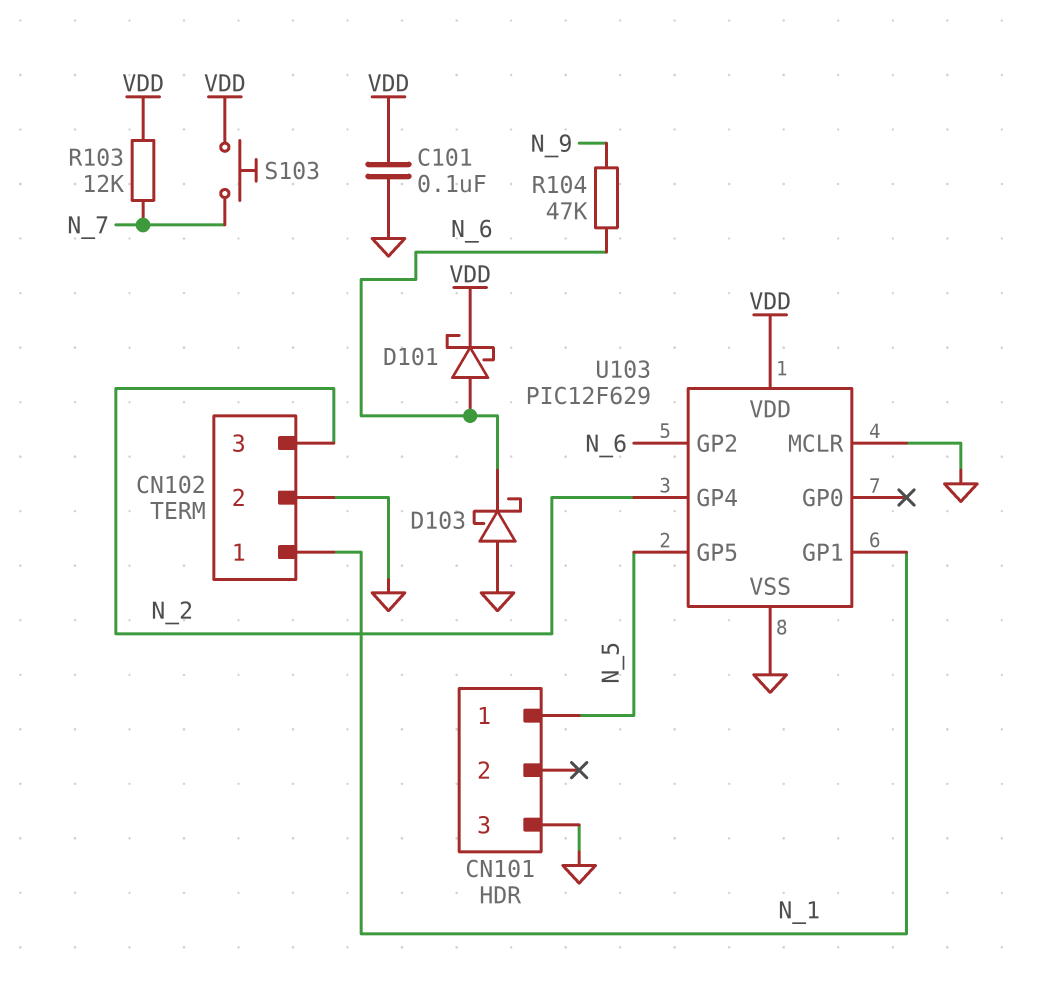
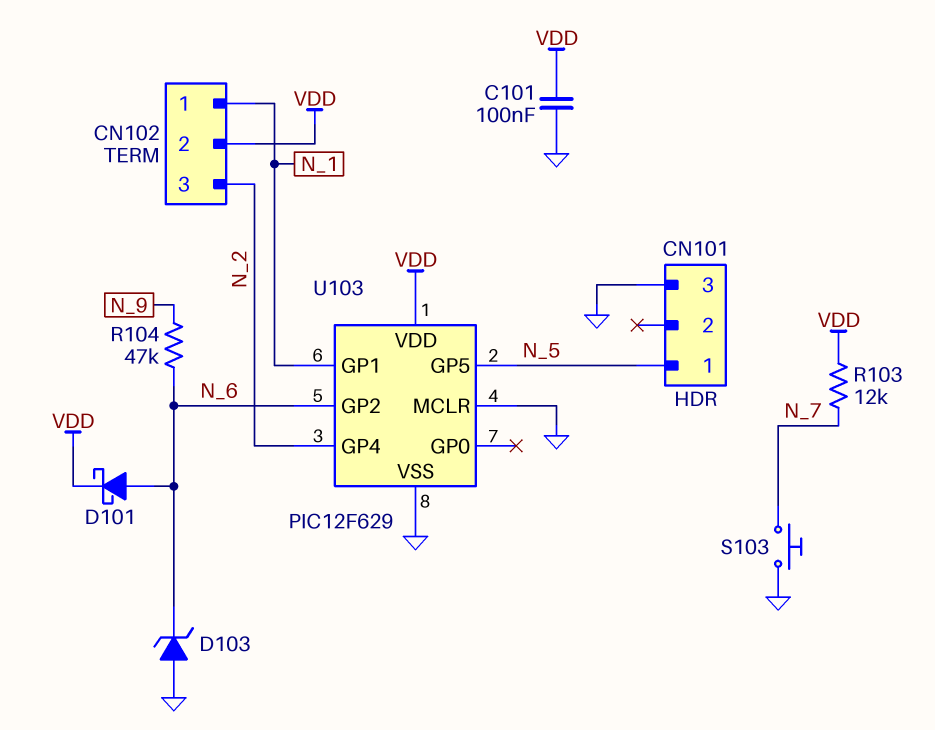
CN102 pin 2: GND -> VDD
D103: schottky (A GND, K N_6) -> zener (A GND, K N_6)
S103: button (N_7, VDD) -> button (GND, N_7)

